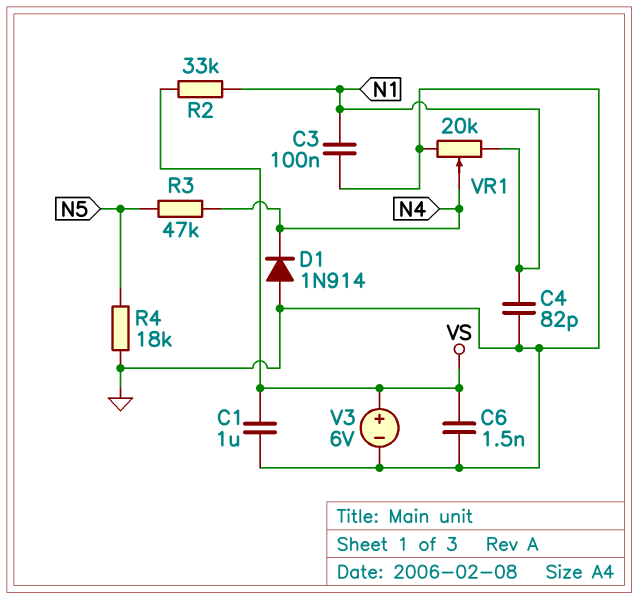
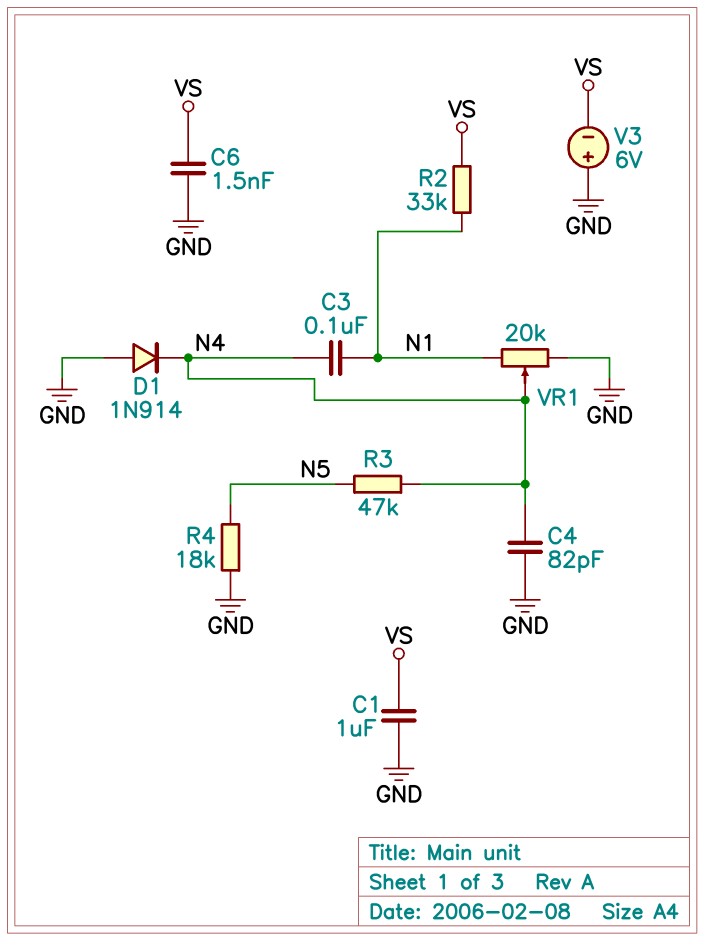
C3: 100nF (GND, N1) -> 100nF (N1, N4)
C4: 82pF (GND, N1) -> 82pF (GND, N4)
V3: 6V (plus VS, minus GND) -> 6V (plus GND, minus VS)

